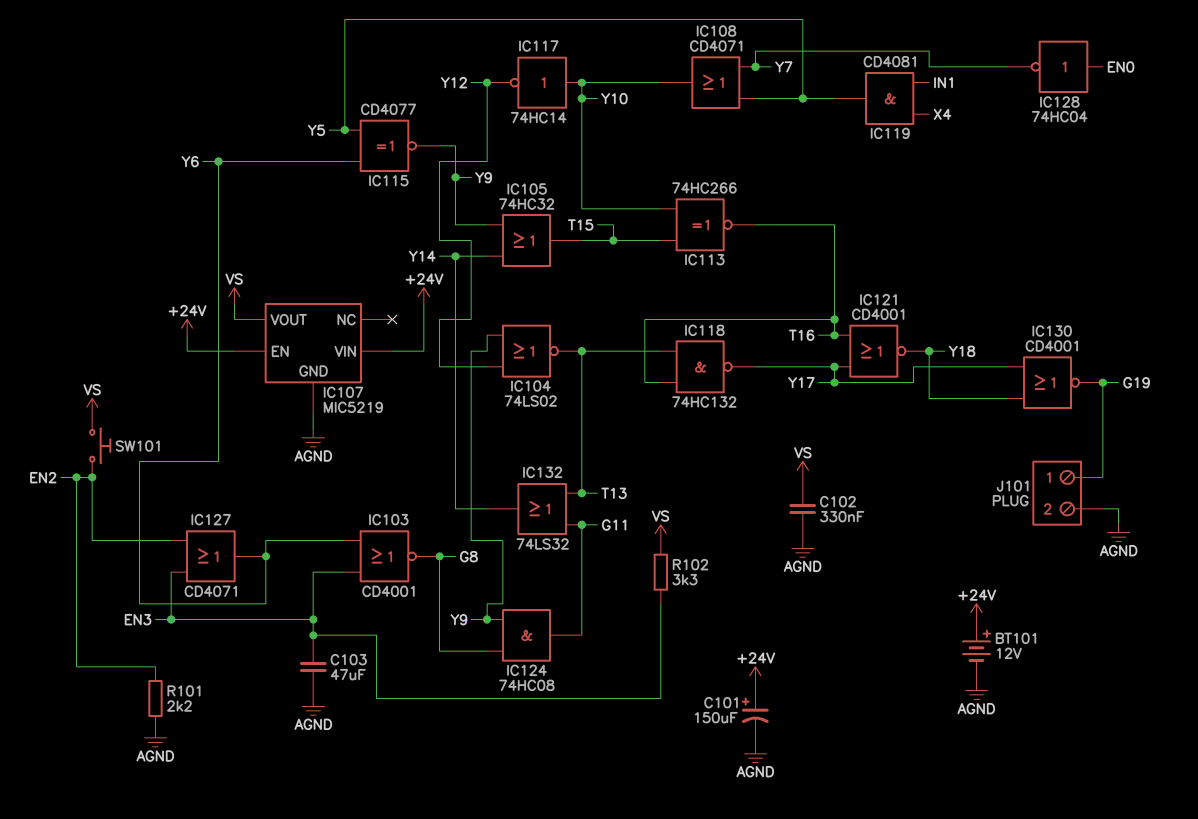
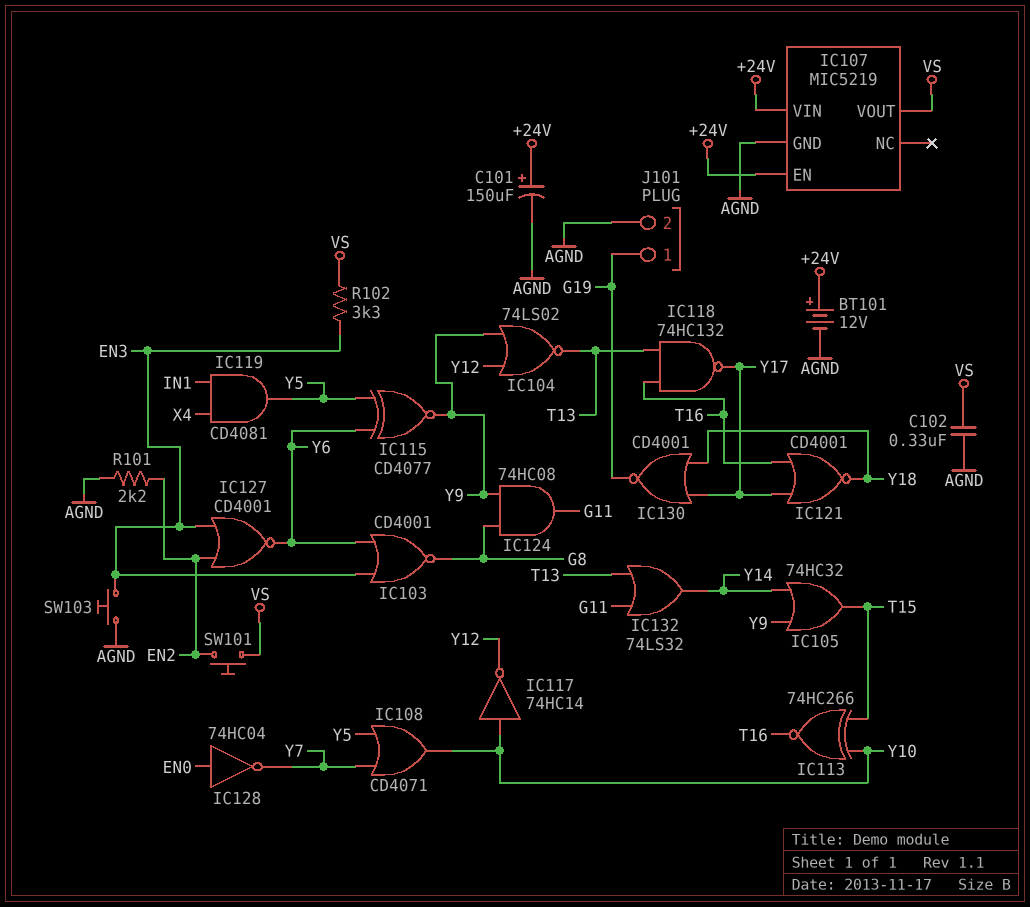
C103: 47uF (AGND, EN3) -> none
IC127: OR CD4071 (in EN2, in EN3, out Y6) -> NOR CD4001 (in EN2, in EN3, out Y6)
SW103: none -> button (AGND, EN3)

